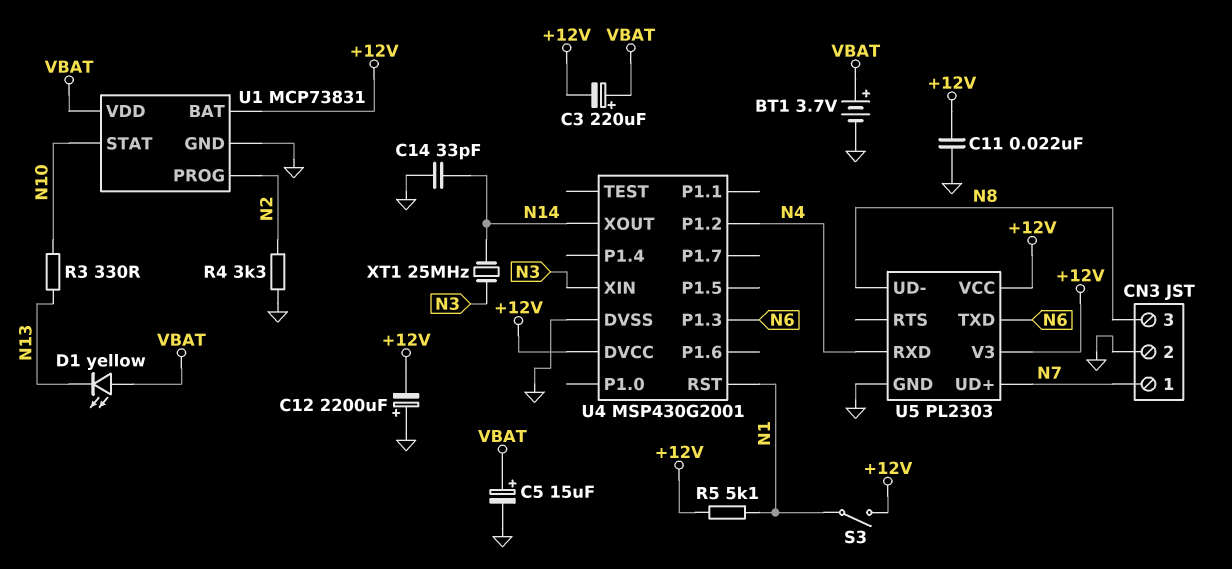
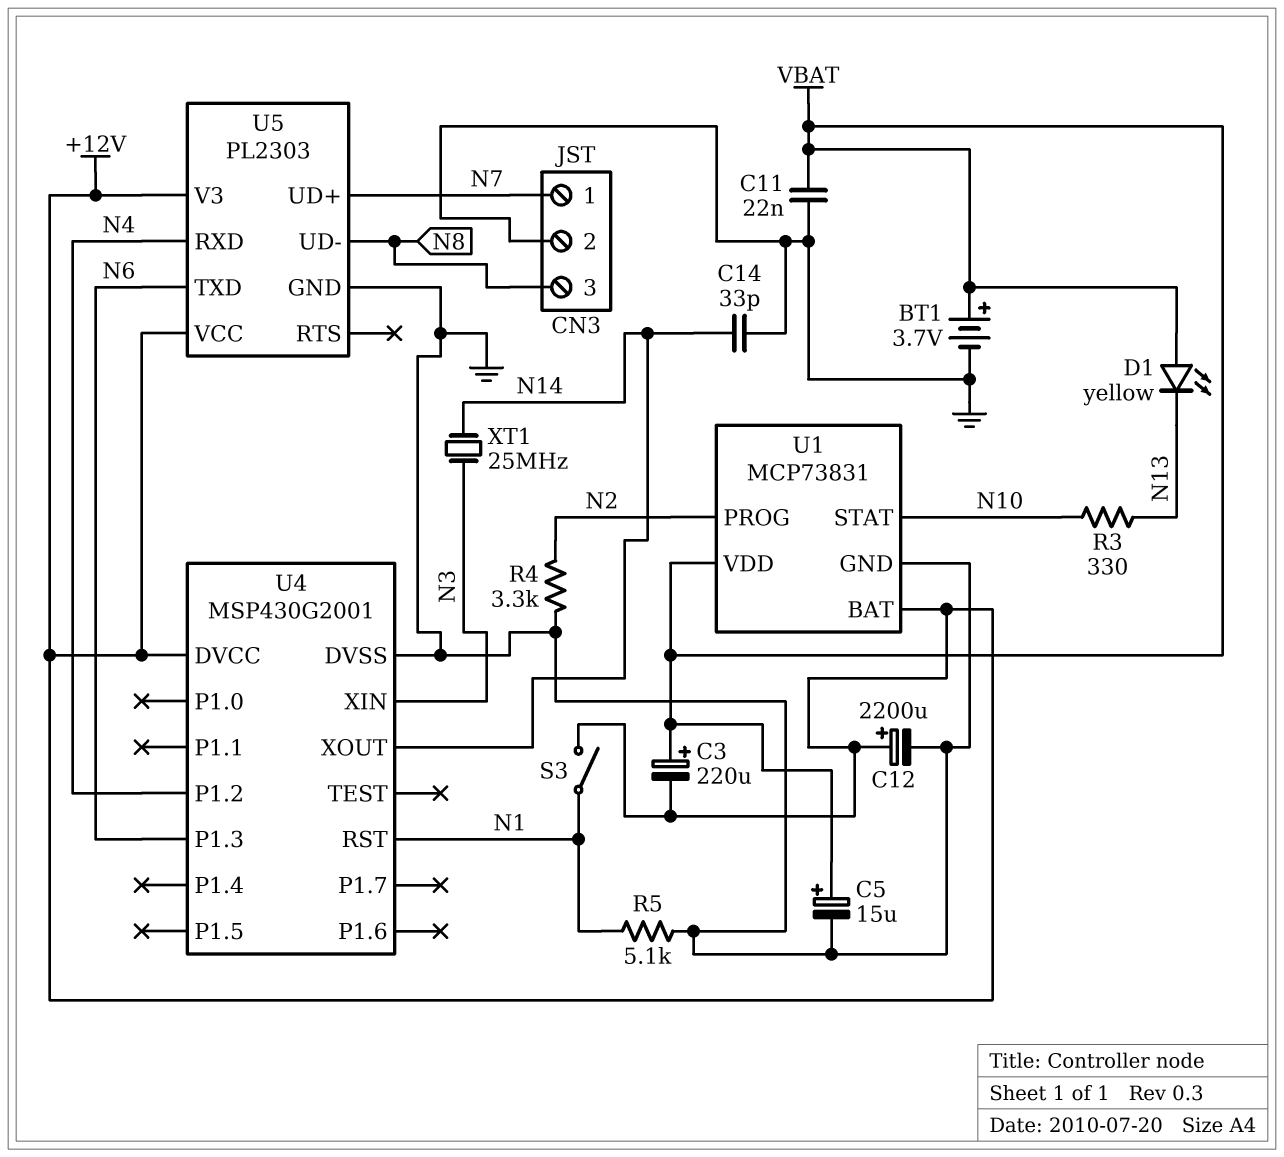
C11: 22nF (+12V, GND) -> 22nF (GND, VBAT)
C12: 2200uF (plus GND, minus +12V) -> 2200uF (plus +12V, minus GND)
R5: 5.1k (+12V, N1) -> 5.1k (GND, N1)

